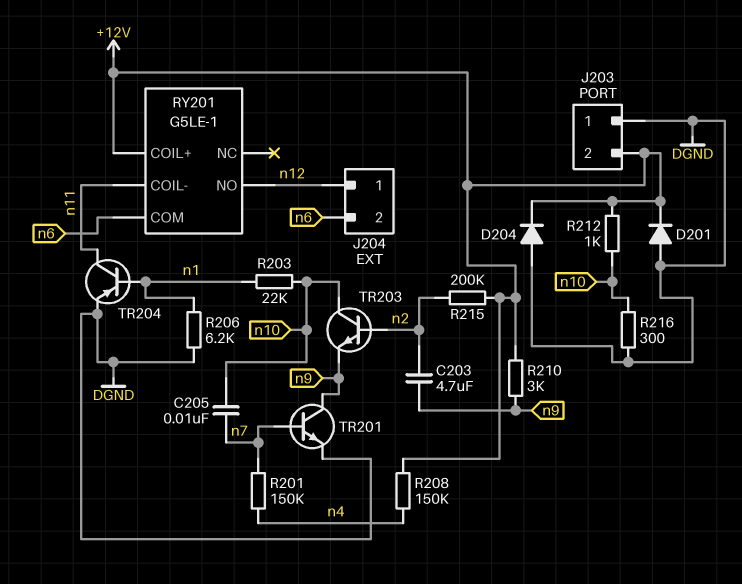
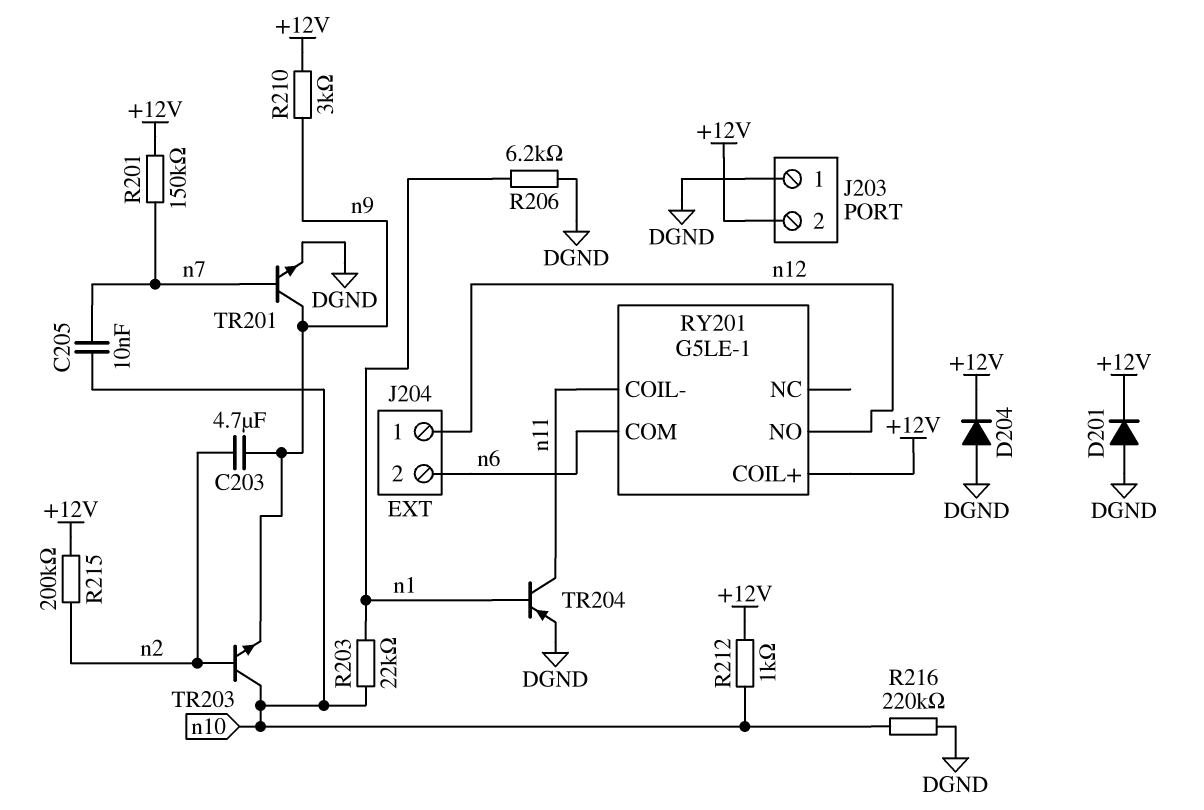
R201: 150k (n4, n7) -> 150k (+12V, n7)
R208: 150k (+12V, n4) -> none
R216: 300 (DGND, n10) -> 220k (DGND, n10)

